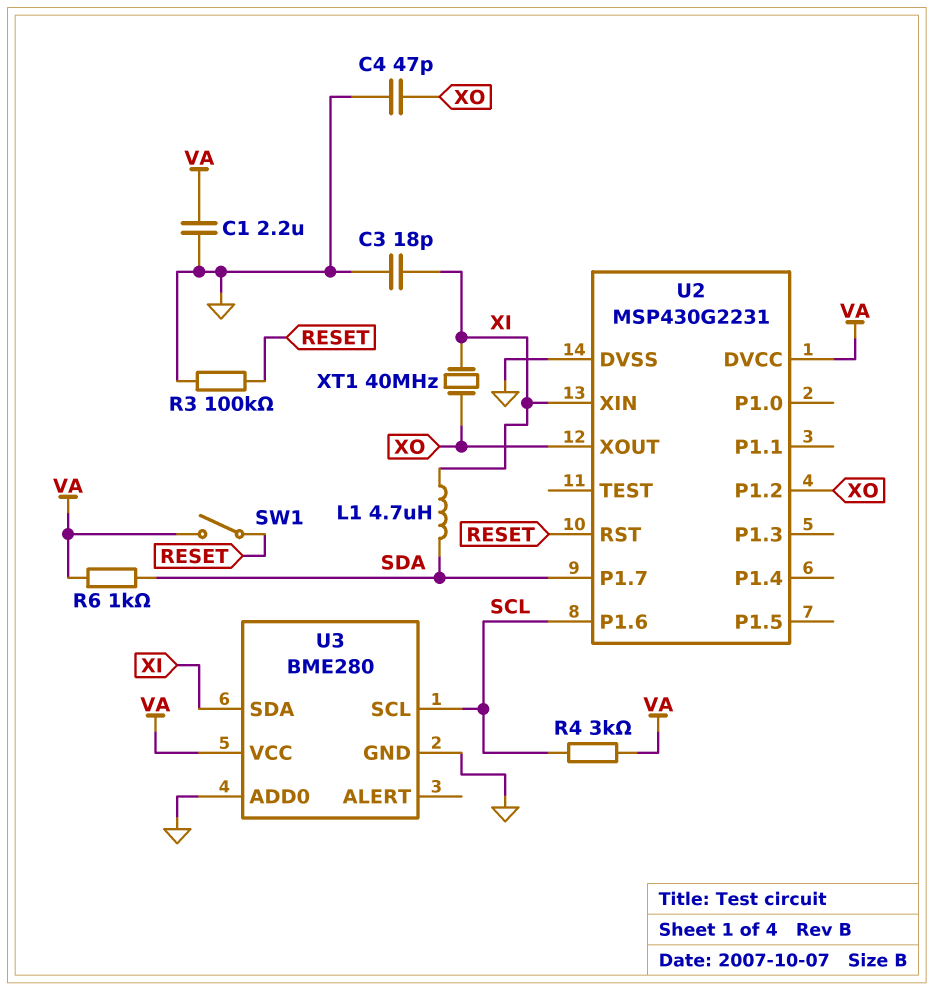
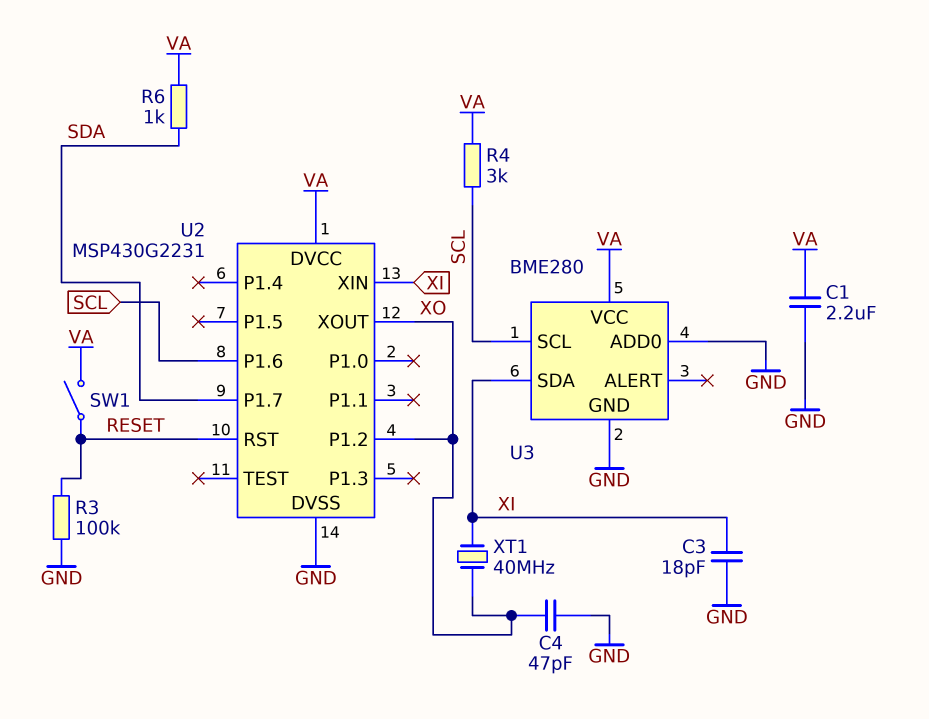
L1: 4.7uH (SDA, XI) -> none

